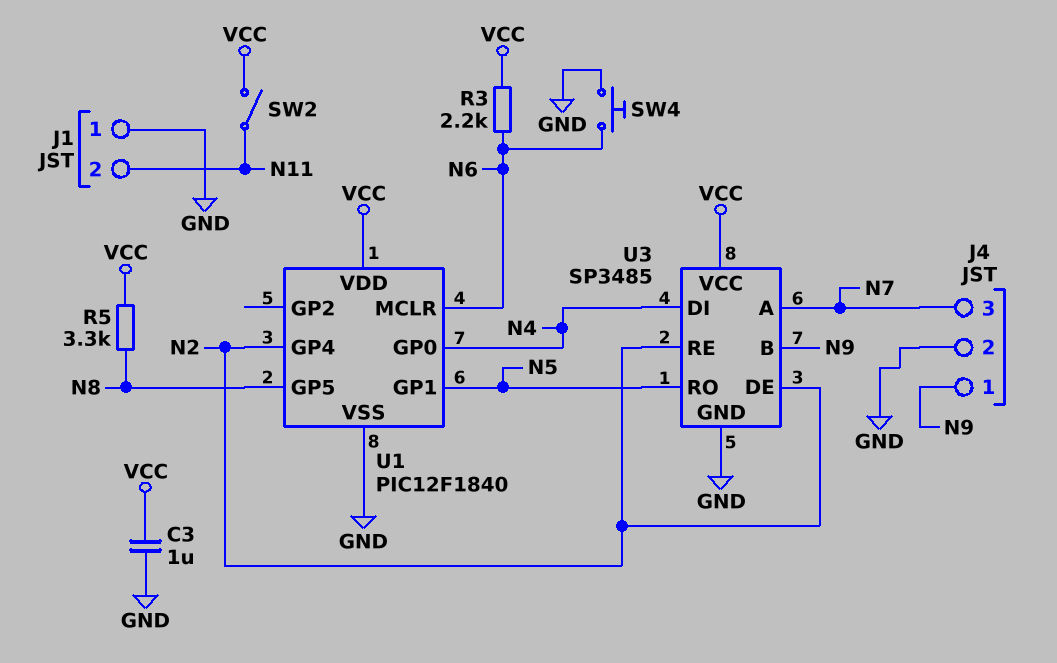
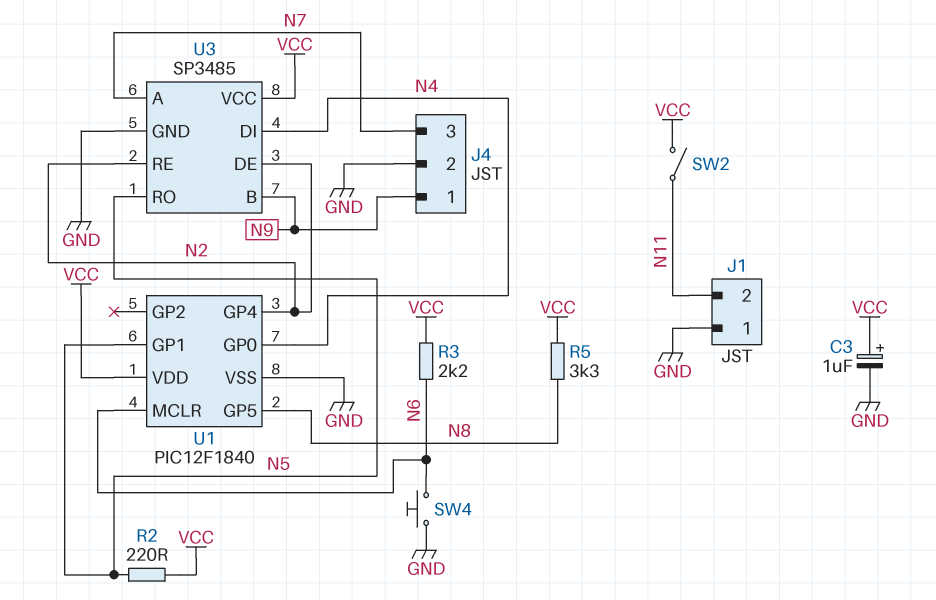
C3: 1uF (GND, VCC) -> 1uF (plus VCC, minus GND)
R2: none -> 220 (N5, VCC)

